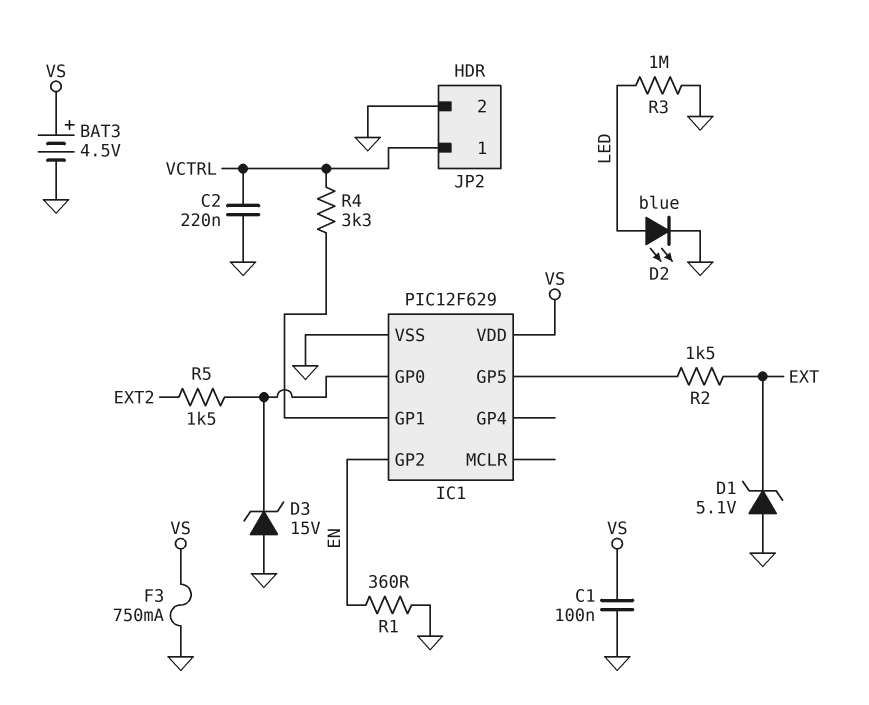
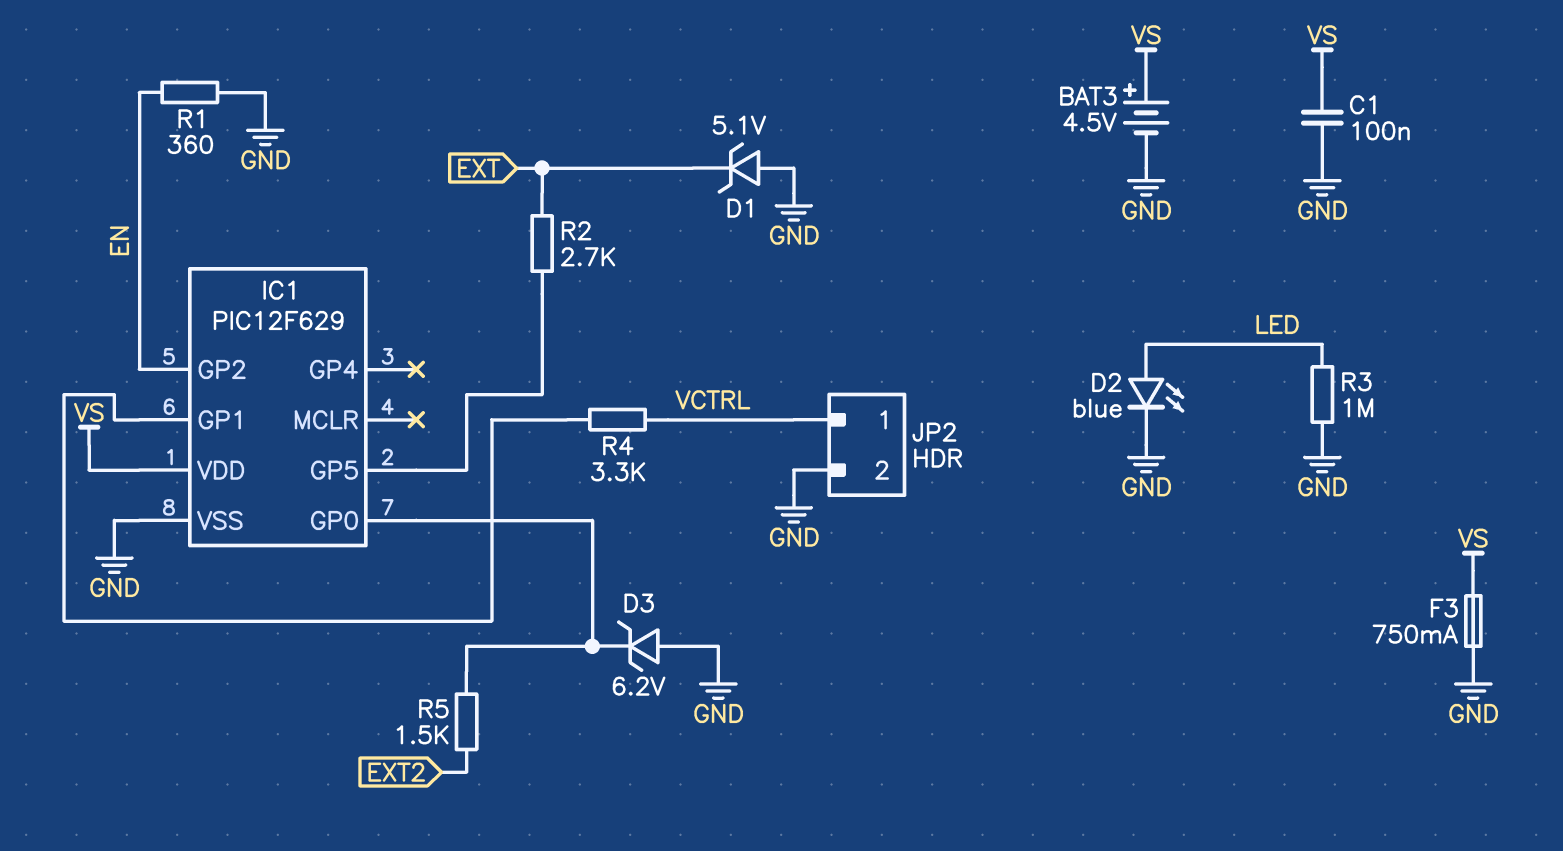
C2: 220nF (GND, VCTRL) -> none
D3: zener 15V (A GND, K IC1/GP0) -> zener 6.2V (A GND, K IC1/GP0)
R2: 1.5k (EXT, IC1/GP5) -> 2.7k (EXT, IC1/GP5)

